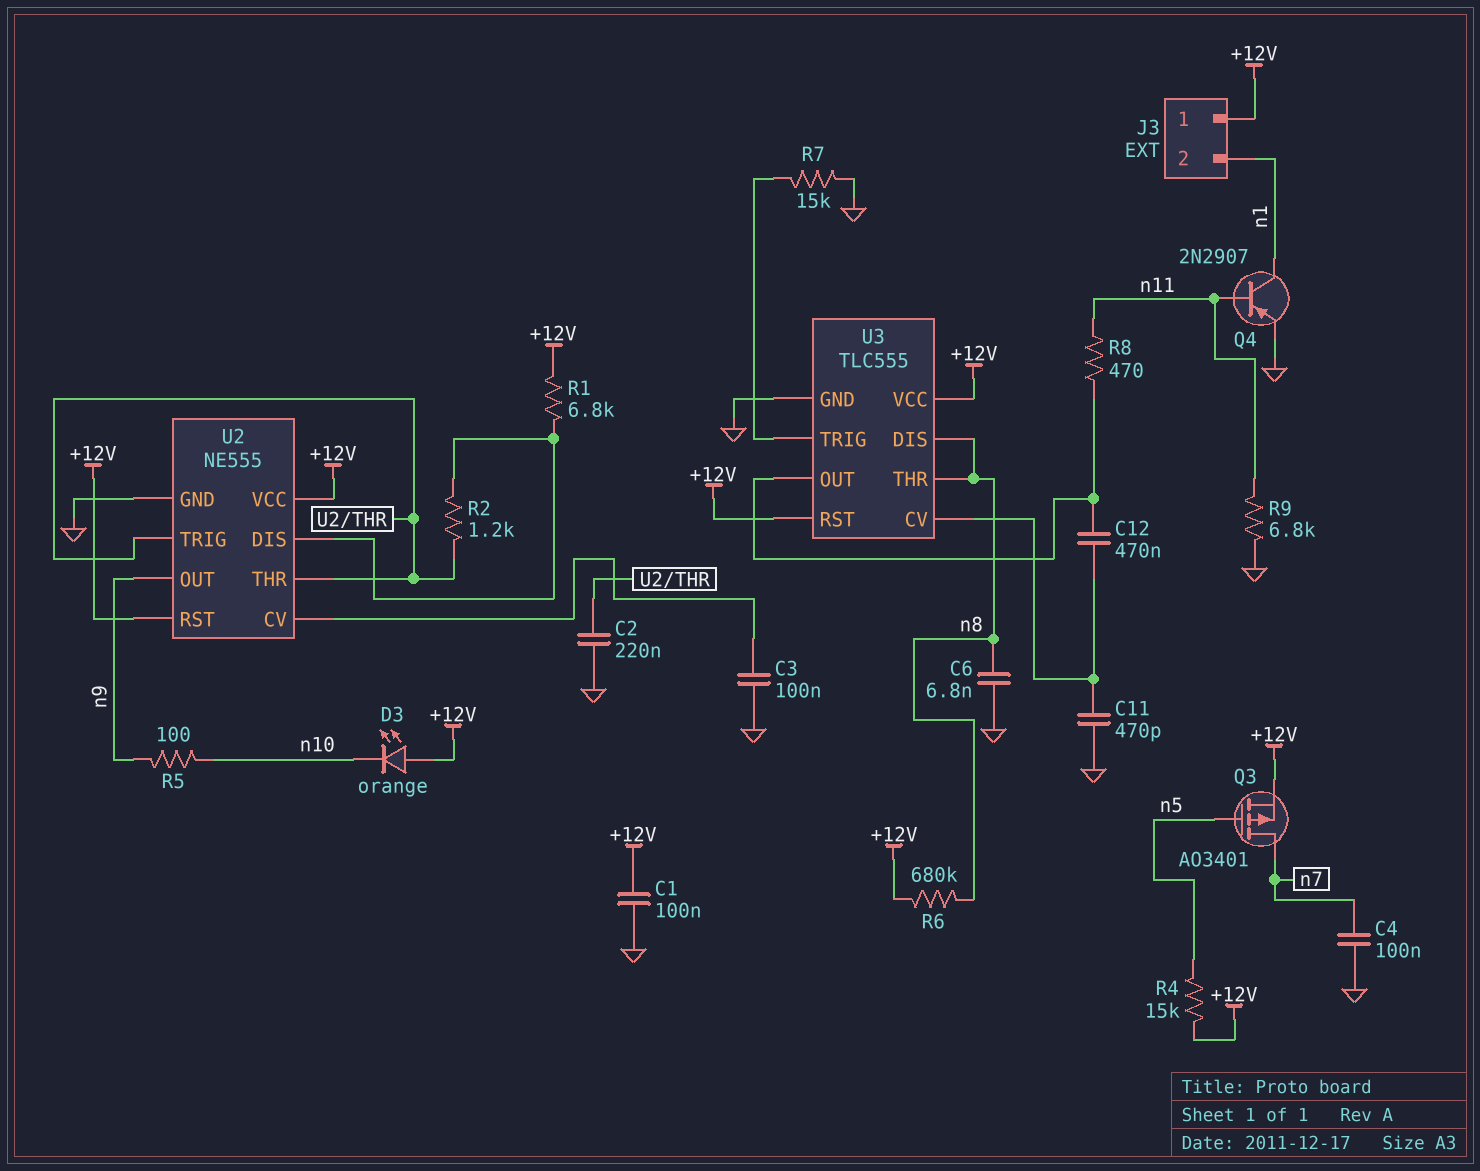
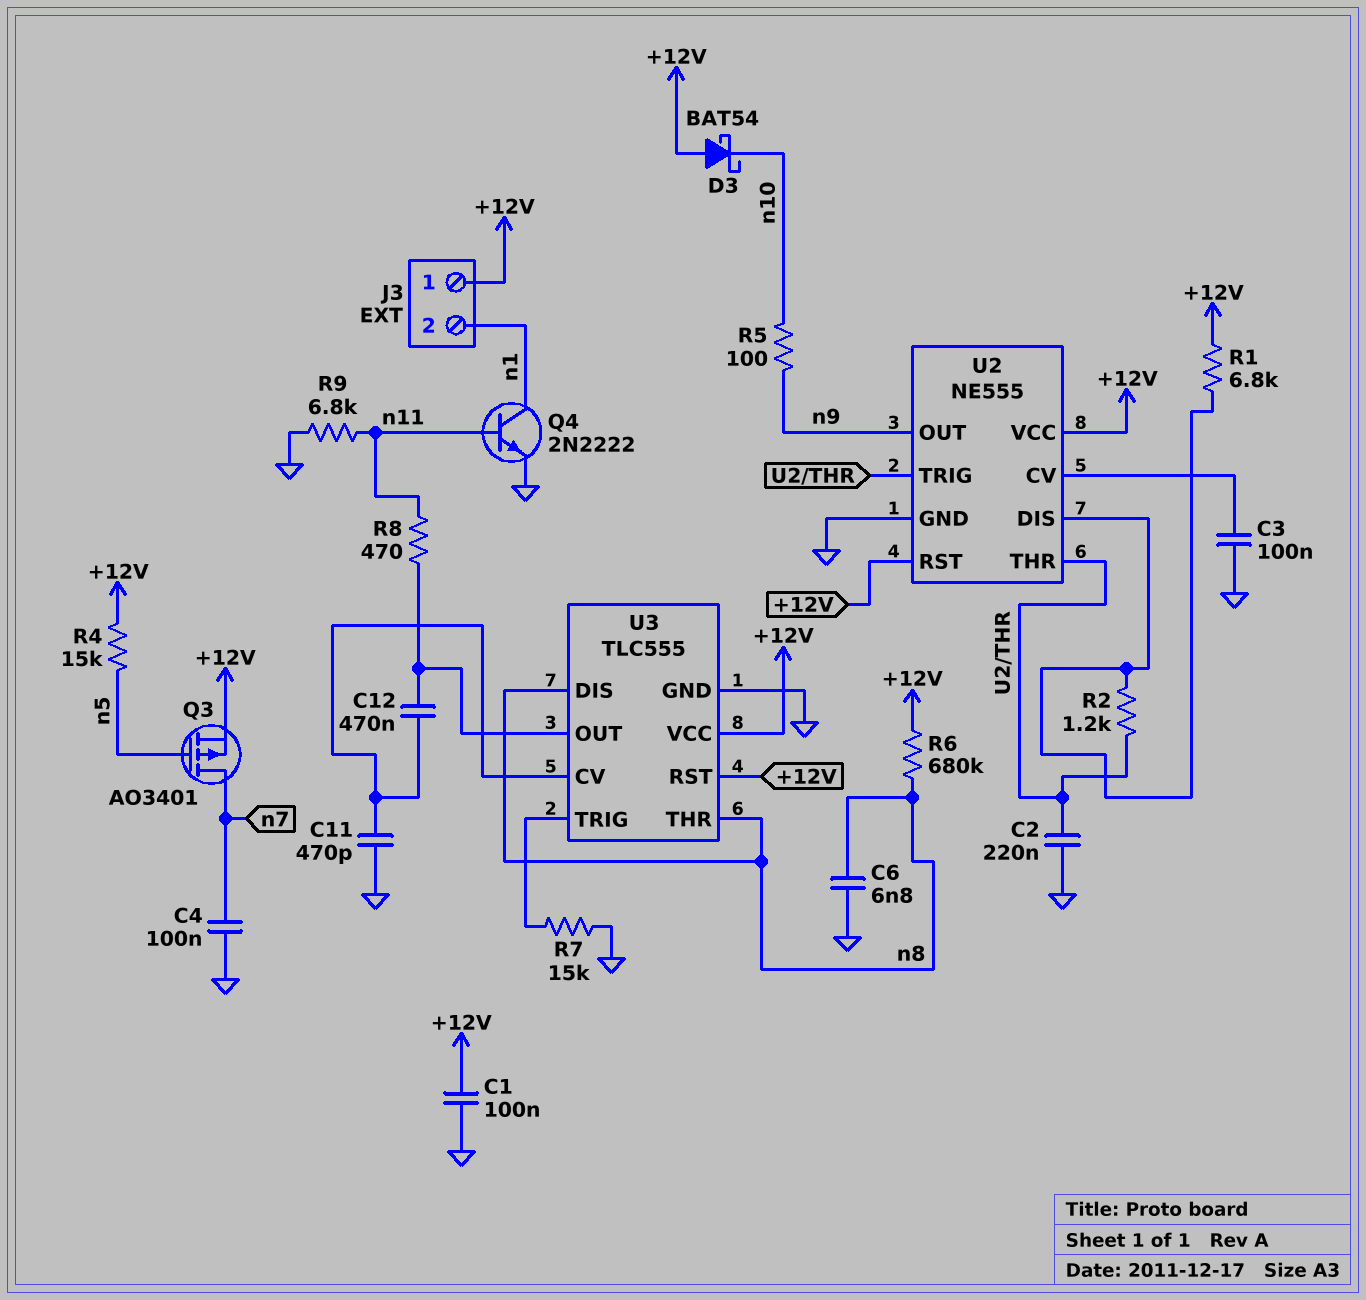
D3: LED orange (A +12V, K n10) -> schottky BAT54 (A +12V, K n10)
Q4: PNP 2N2907 (B n11, C n1, E GND) -> NPN 2N2222 (B n11, C n1, E GND)

